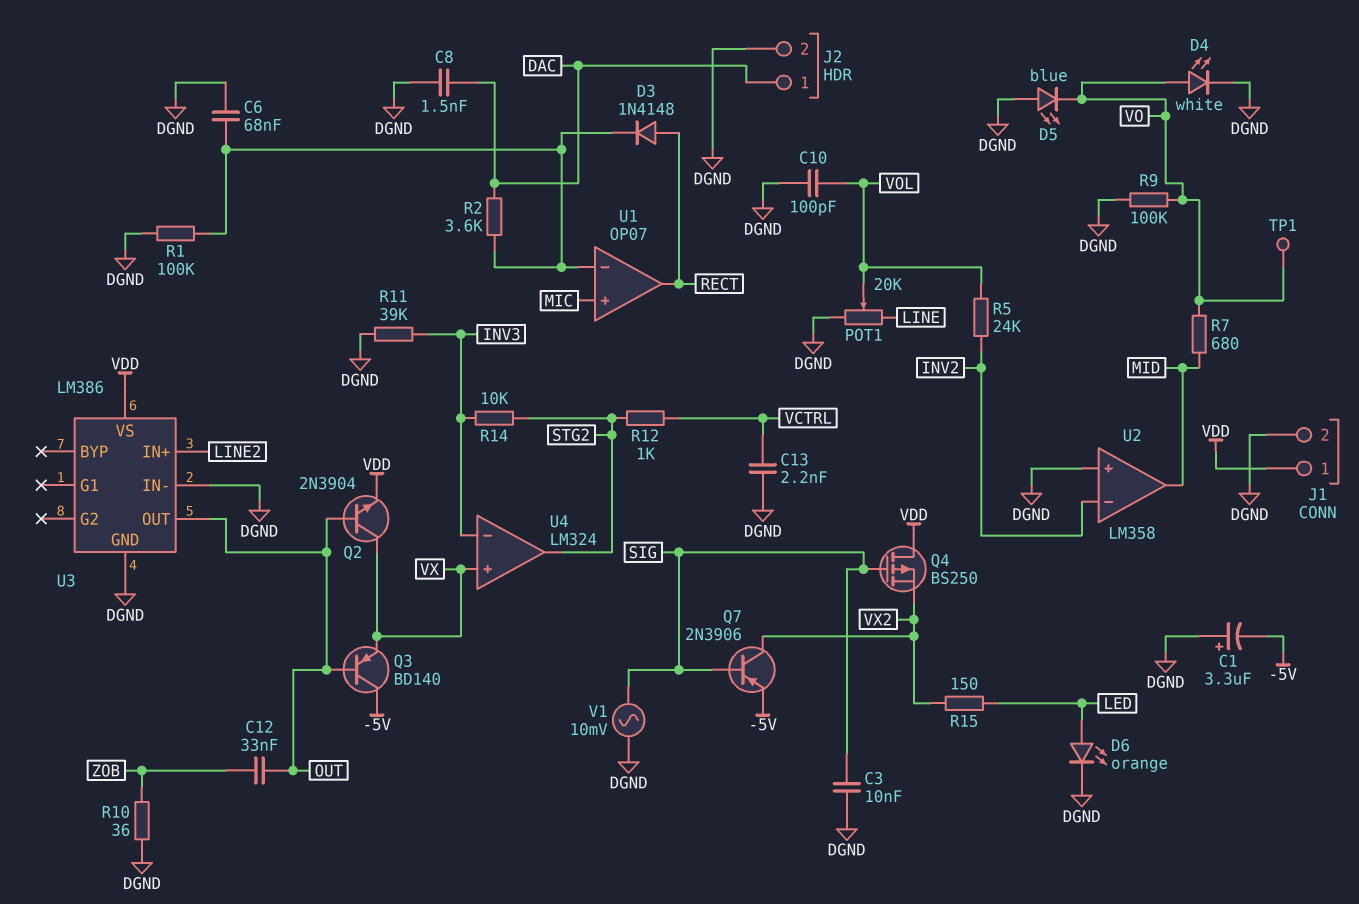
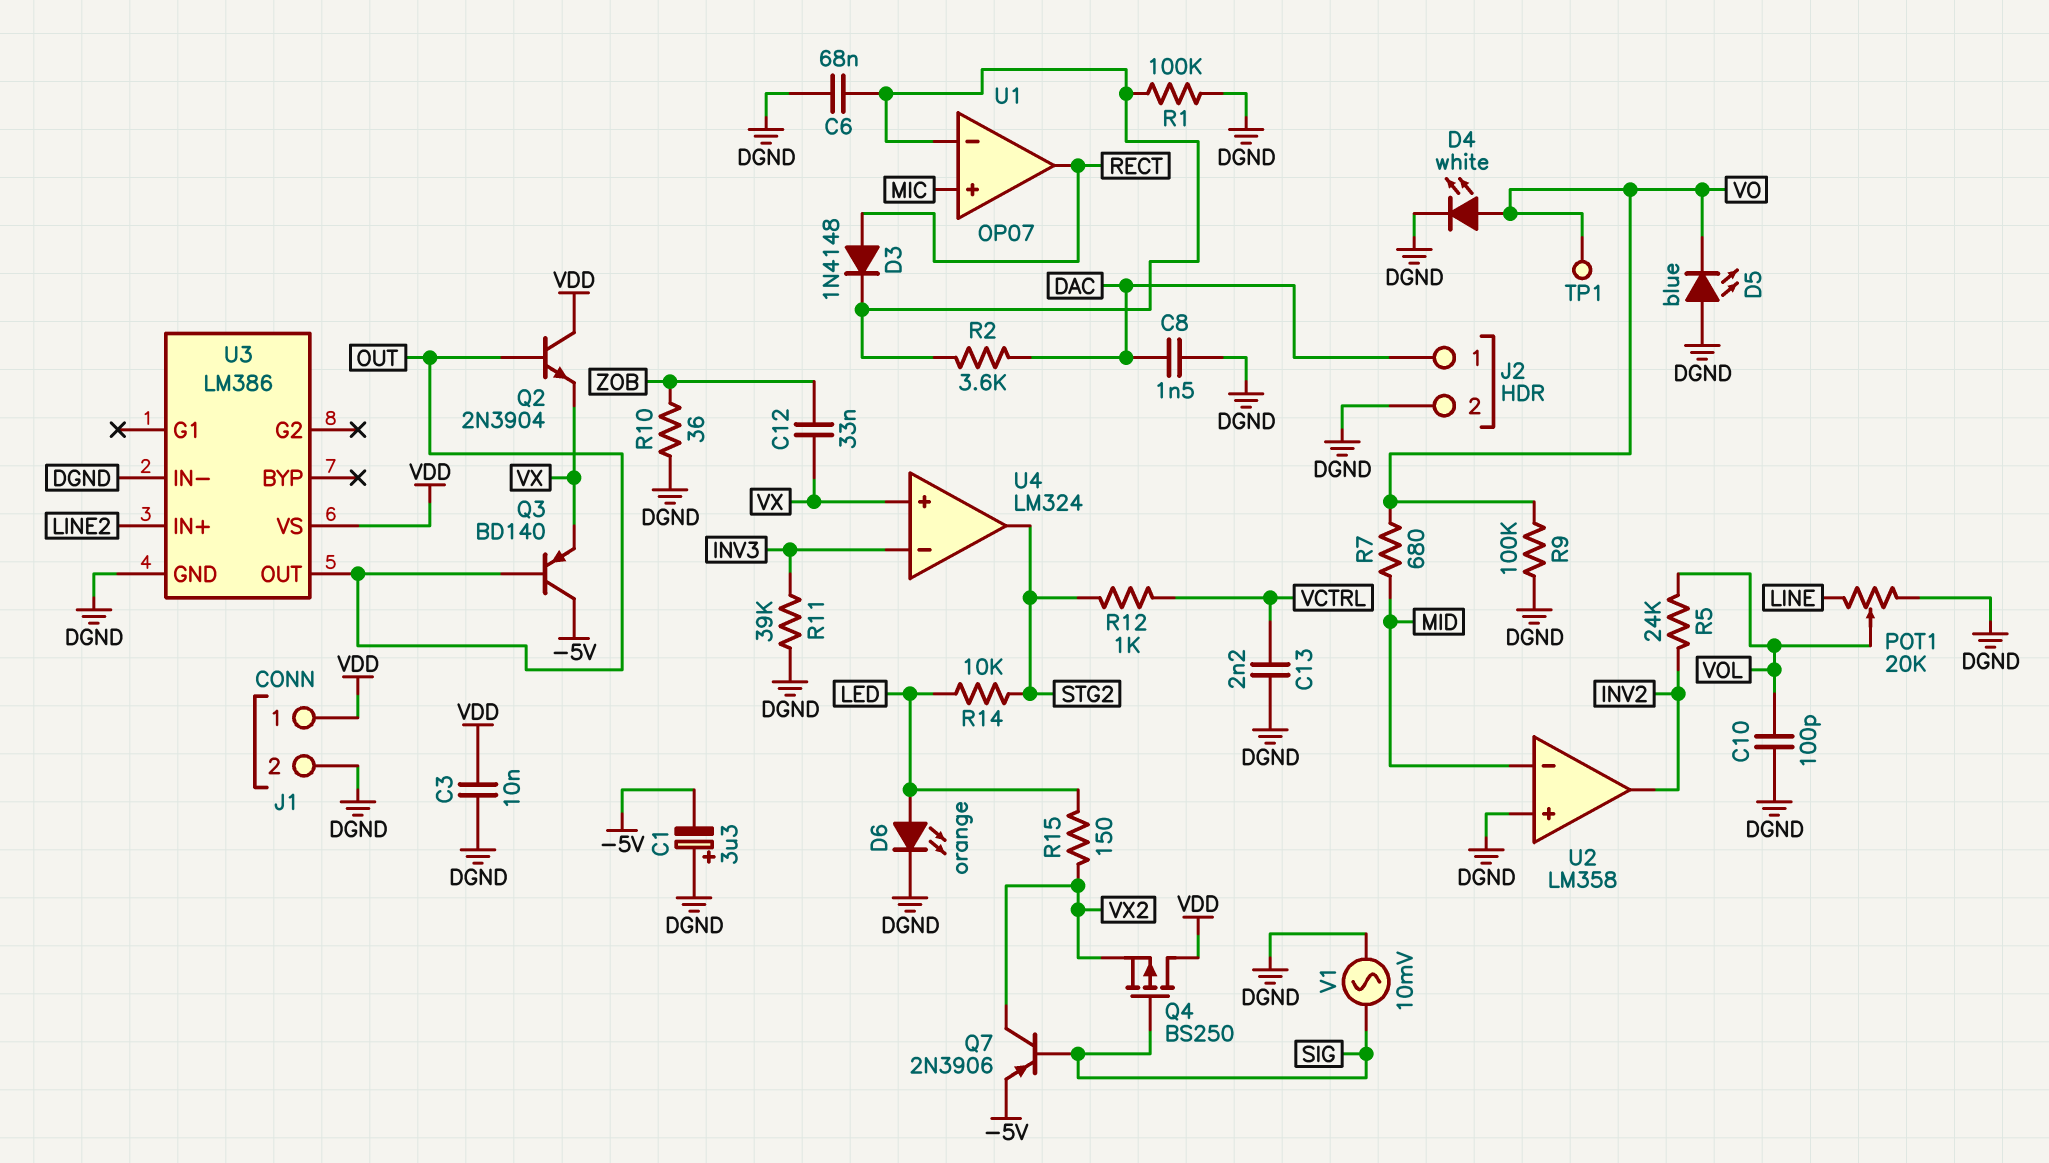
C3: 10nF (DGND, SIG) -> 10nF (DGND, VDD)
C12: 33nF (OUT, ZOB) -> 33nF (VX, ZOB)
Q2: NPN 2N3904 (B OUT, C VX, E VDD) -> NPN 2N3904 (B OUT, C VDD, E VX)
R14: 10k (INV3, STG2) -> 10k (LED, STG2)
U2 pin in-: INV2 -> MID
U2 pin out: MID -> INV2

